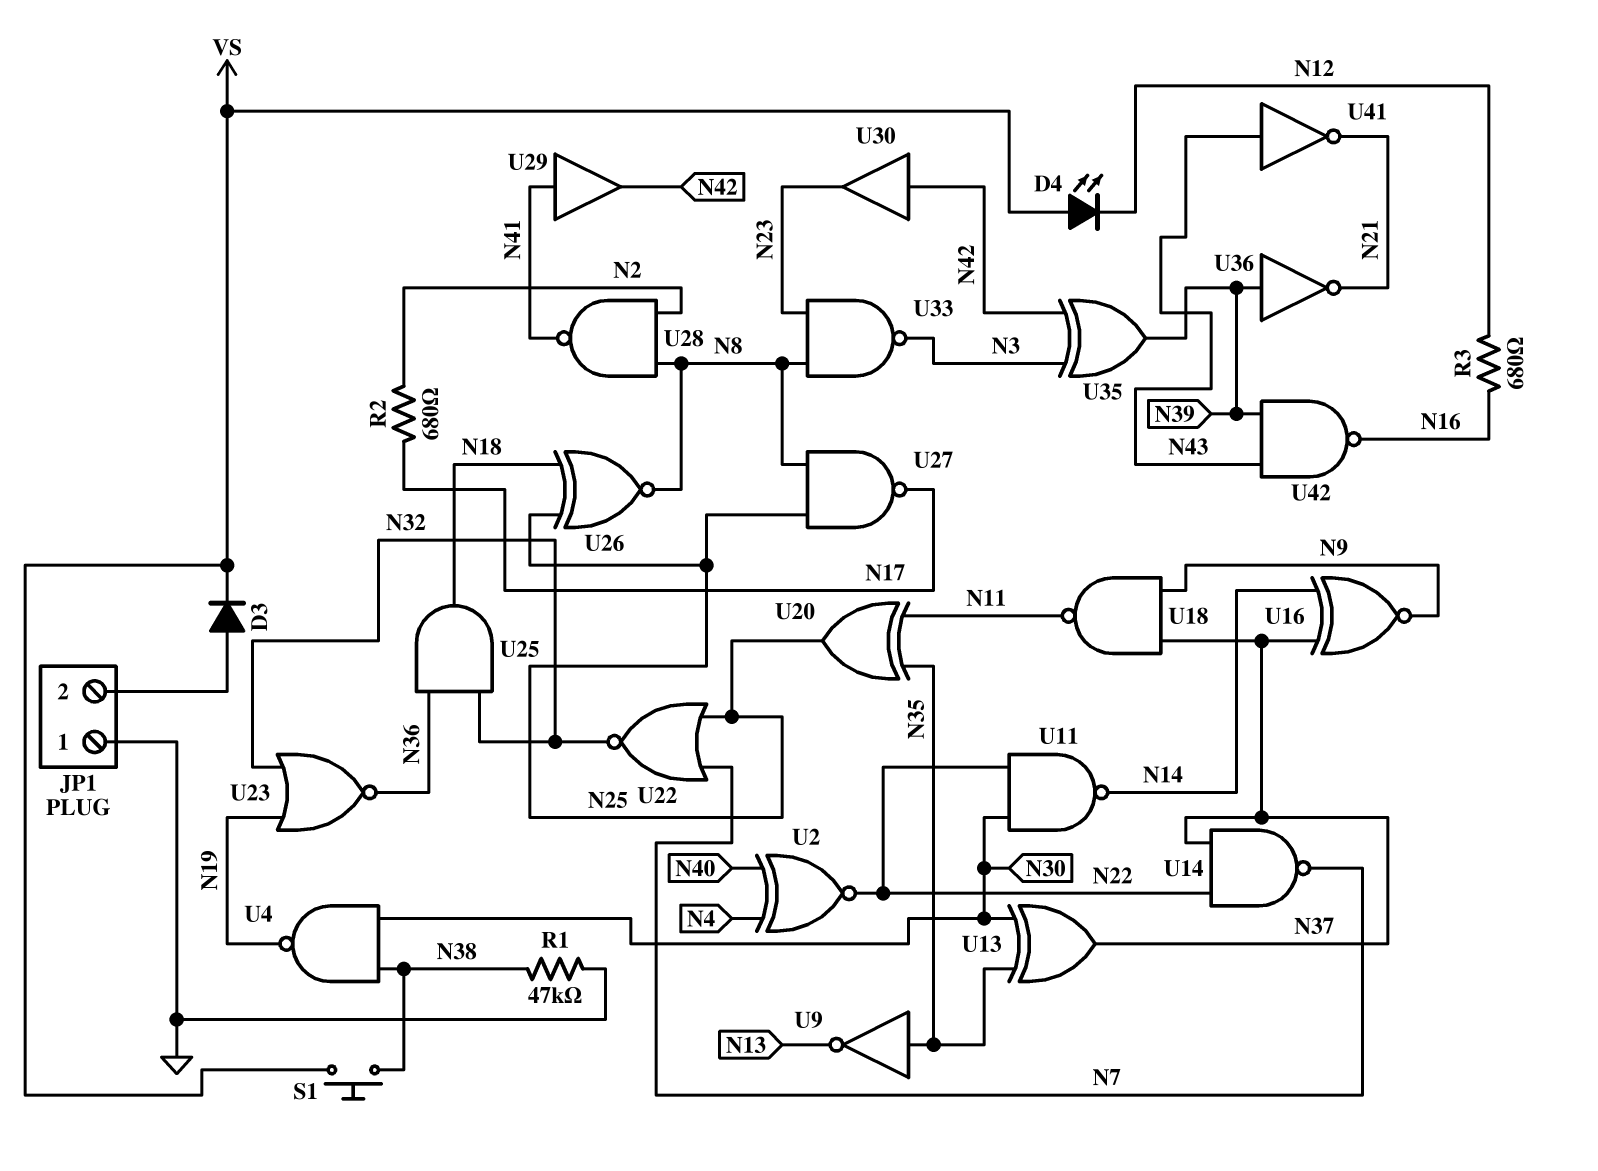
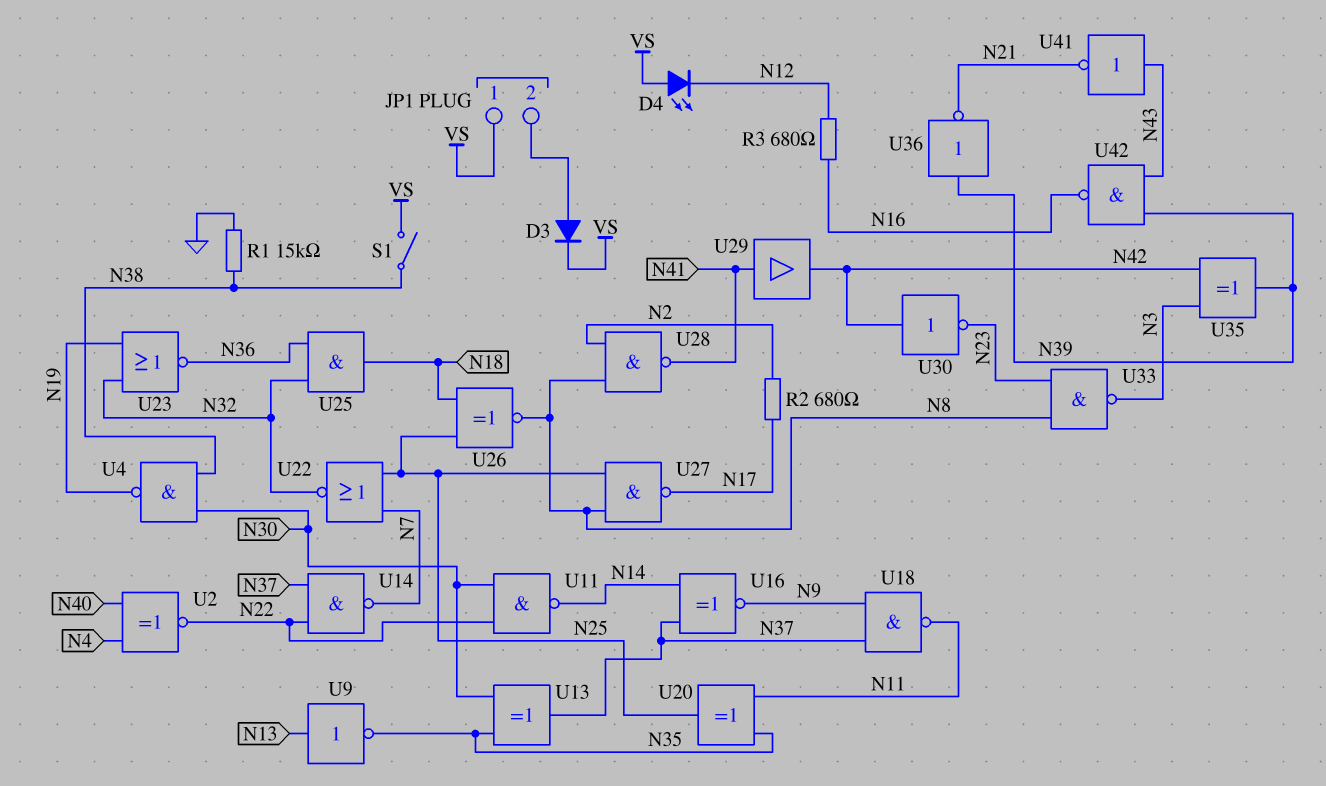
JP1 pin 1: GND -> VS
R1: 47k (GND, N38) -> 15k (GND, N38)
S1: button (N38, VS) -> switch (N38, VS)
U9: NOT (in N35, out N13) -> NOT (in N13, out N35)
U30: buffer (in N42, out N23) -> NOT (in N42, out N23)

